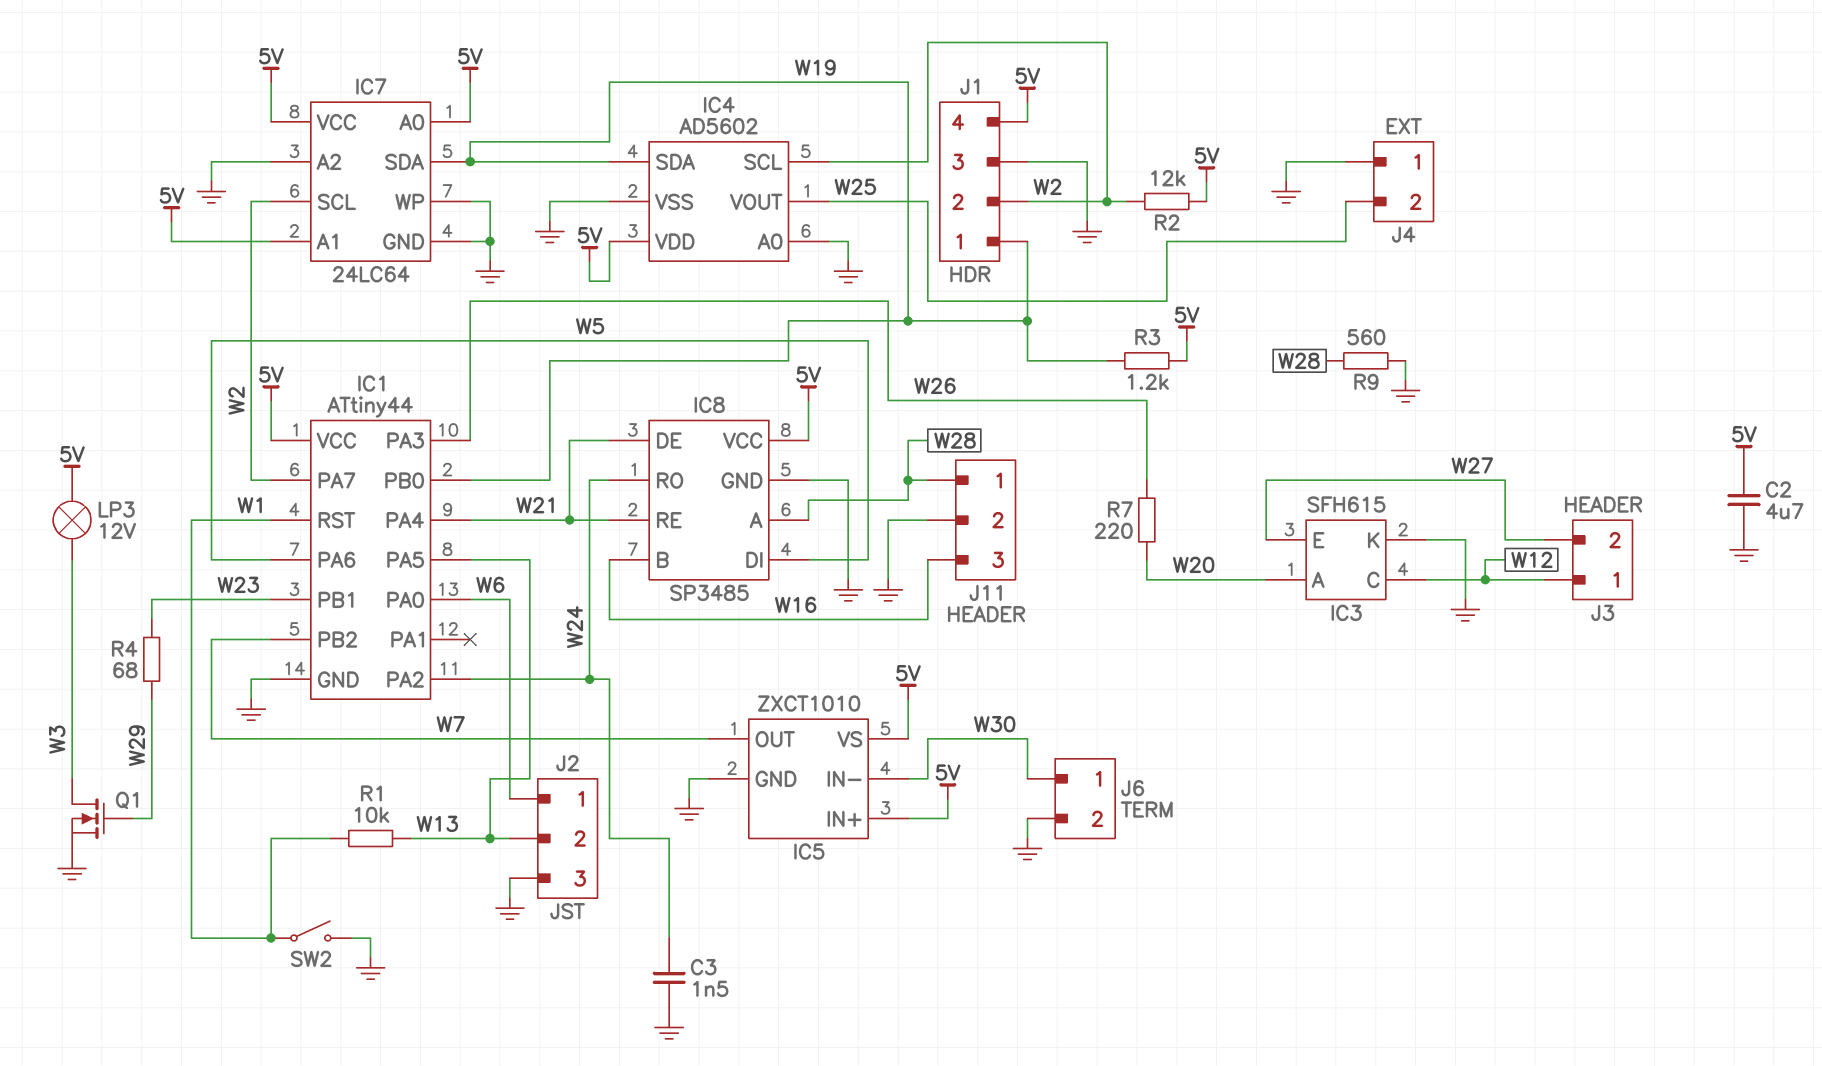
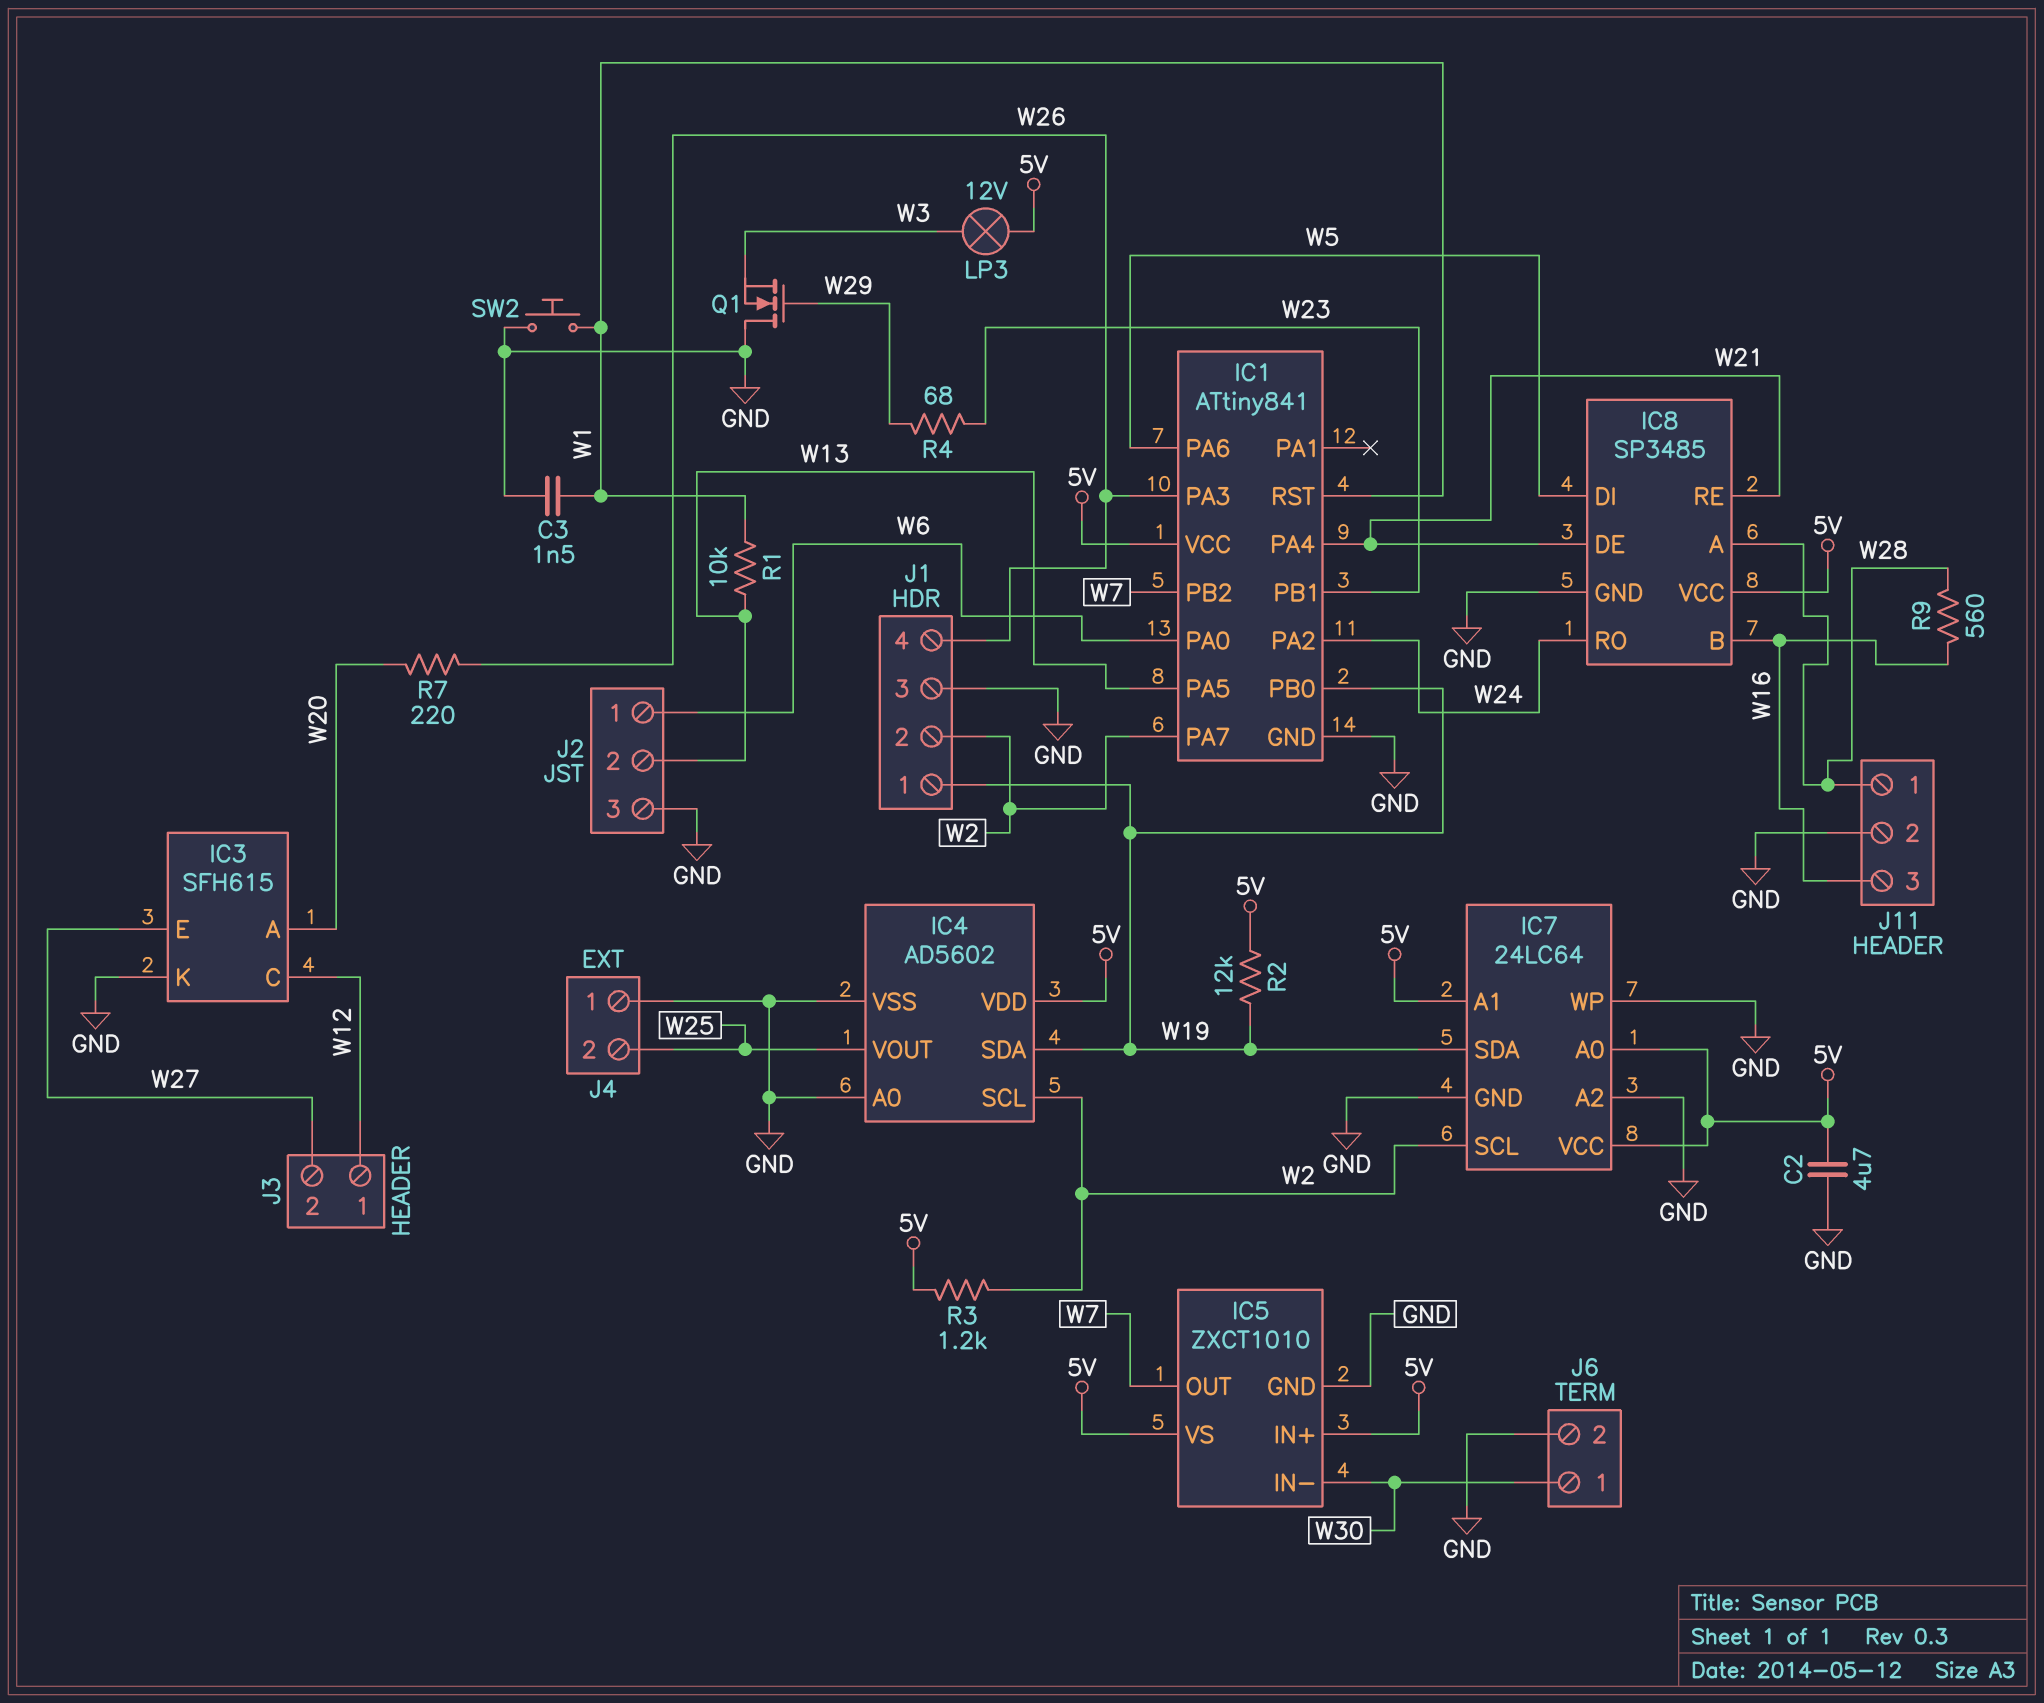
C3: 1.5nF (GND, W24) -> 1.5nF (GND, W1)
IC1: ATtiny44 -> ATtiny841
J1 pin 4: 5V -> W26
Q1: NMOS (G W29, D W3, S GND) -> NMOS (G W29, D GND, S W3)
R2: 12k (5V, W2) -> 12k (5V, W19)
R3: 1.2k (5V, W19) -> 1.2k (5V, W2)
R9: 560 (GND, W28) -> 560 (W16, W28)
SW2: switch (GND, W1) -> button (GND, W1)

